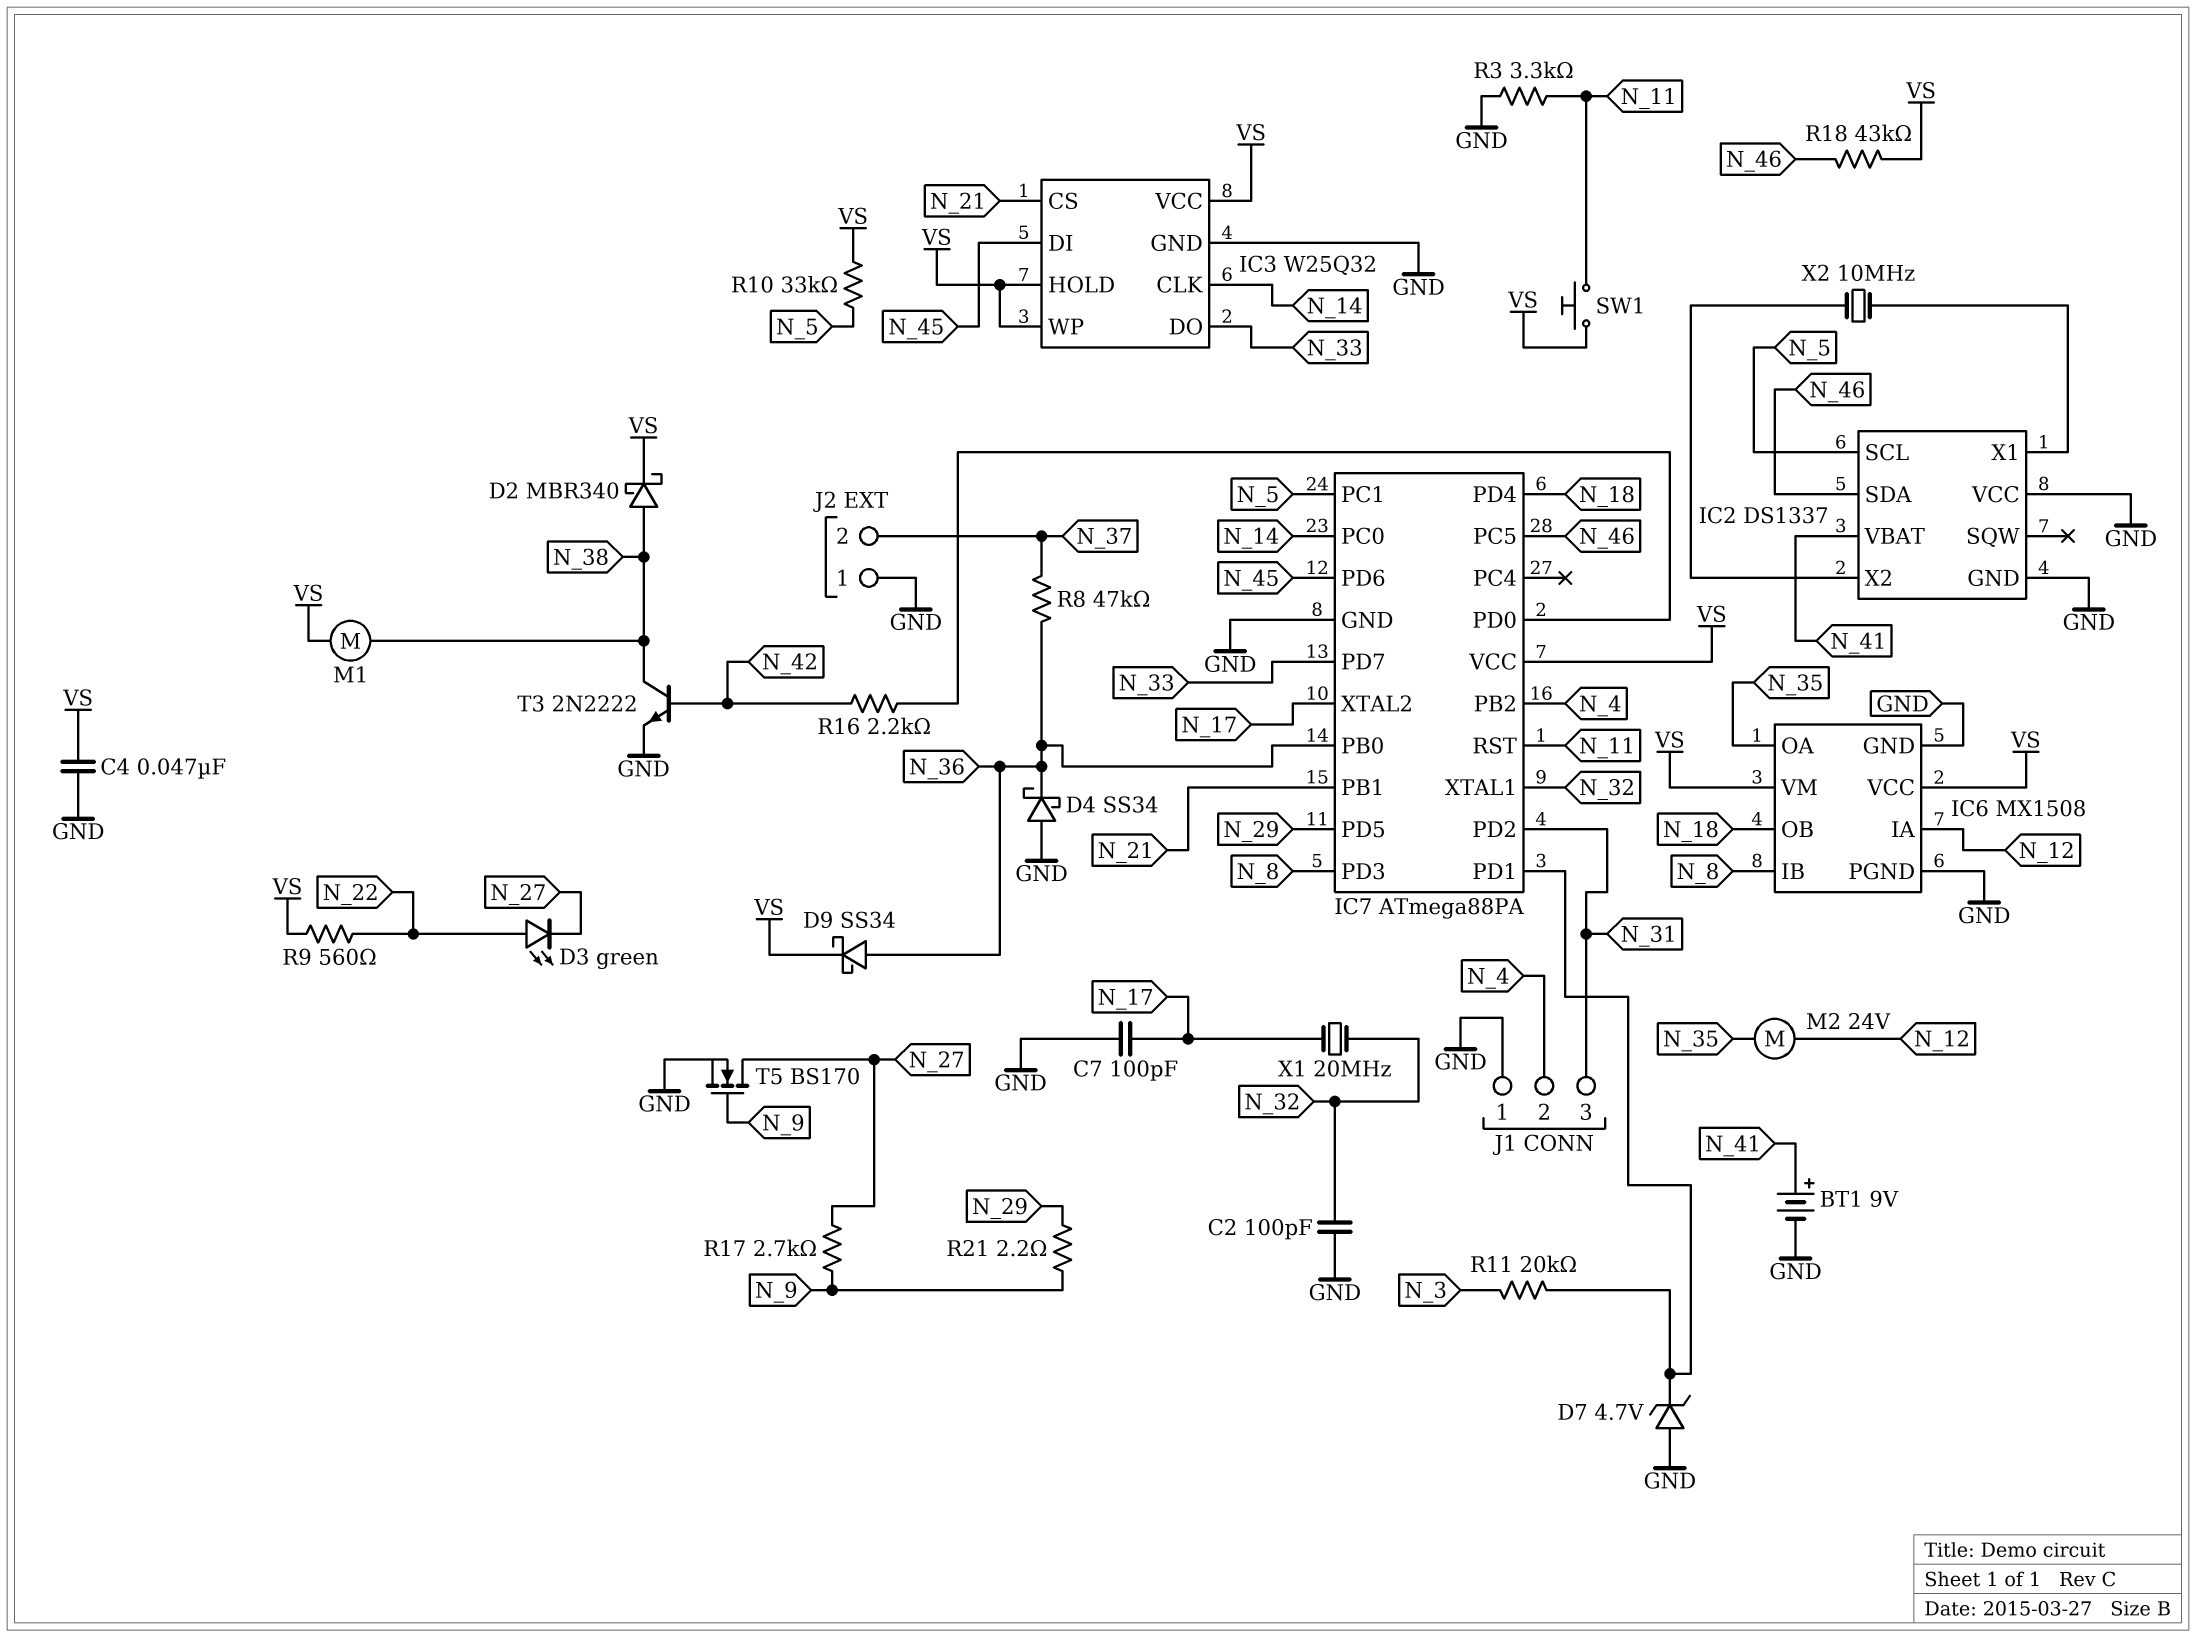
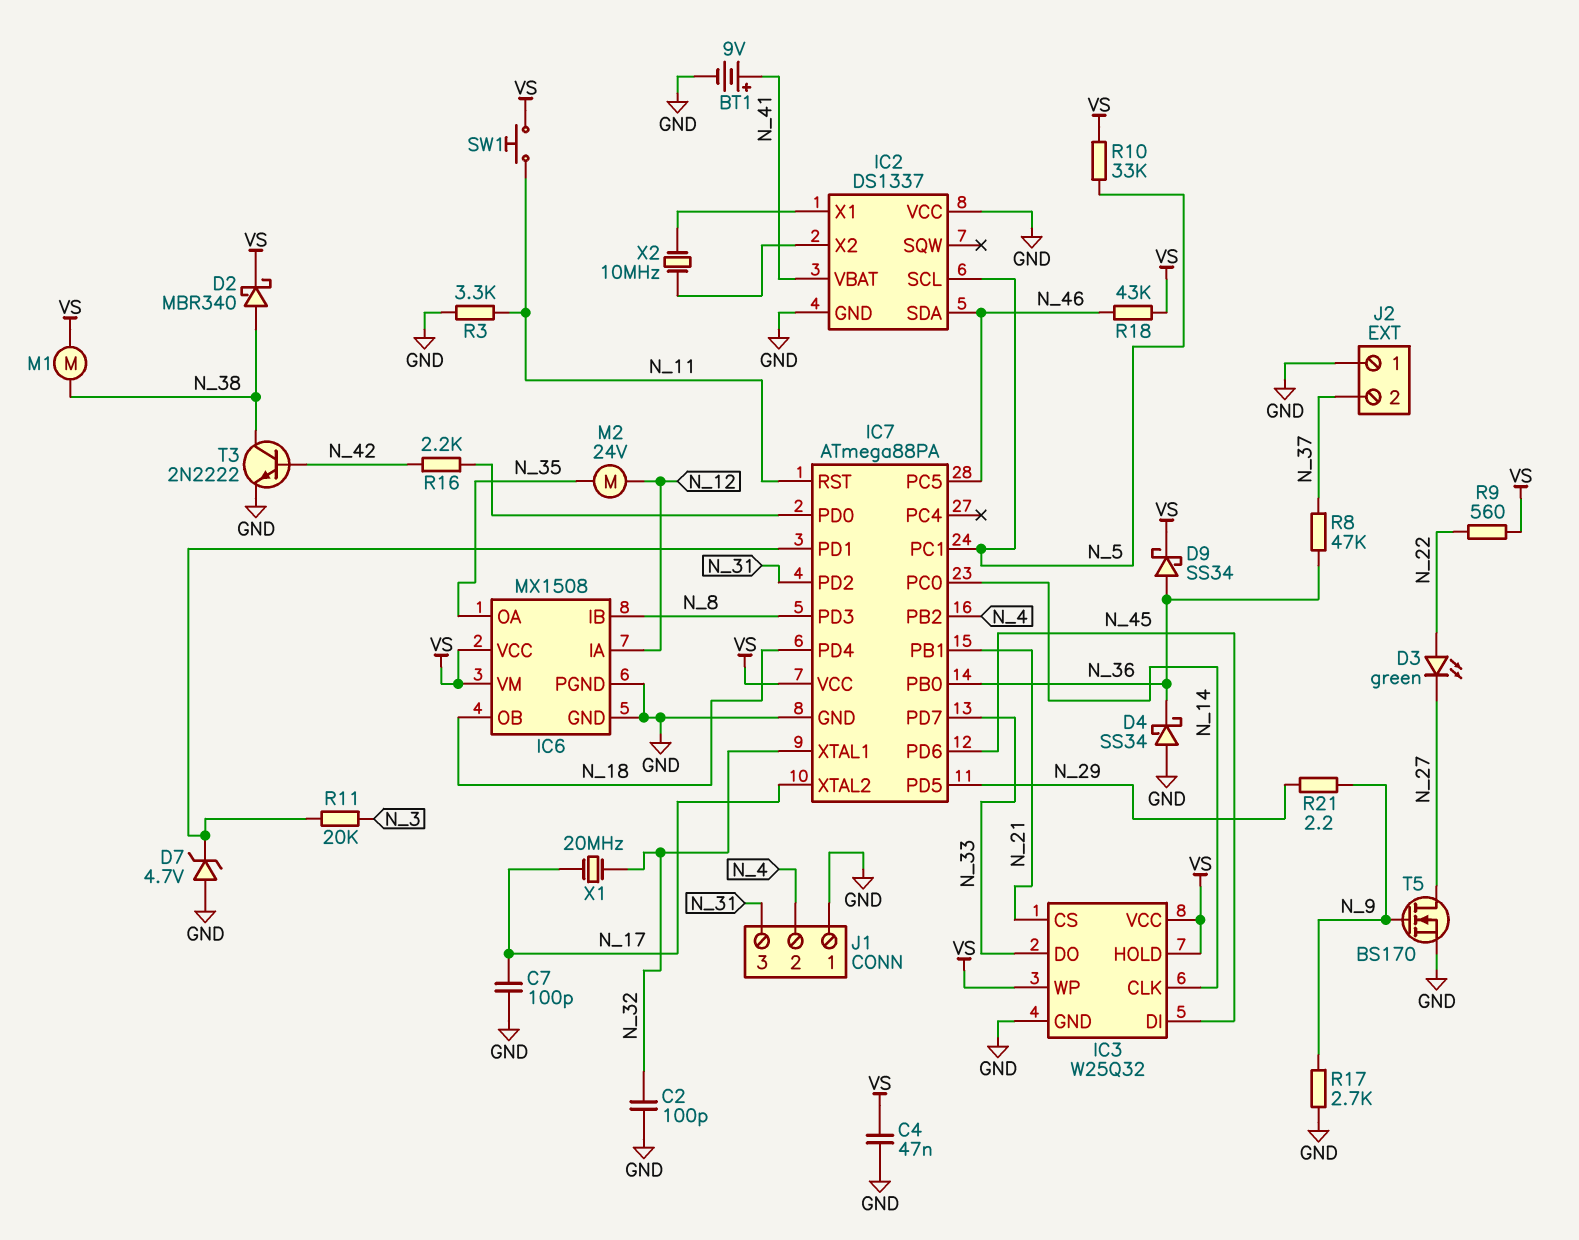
R17: 2.7k (N_9, N_27) -> 2.7k (GND, N_9)

